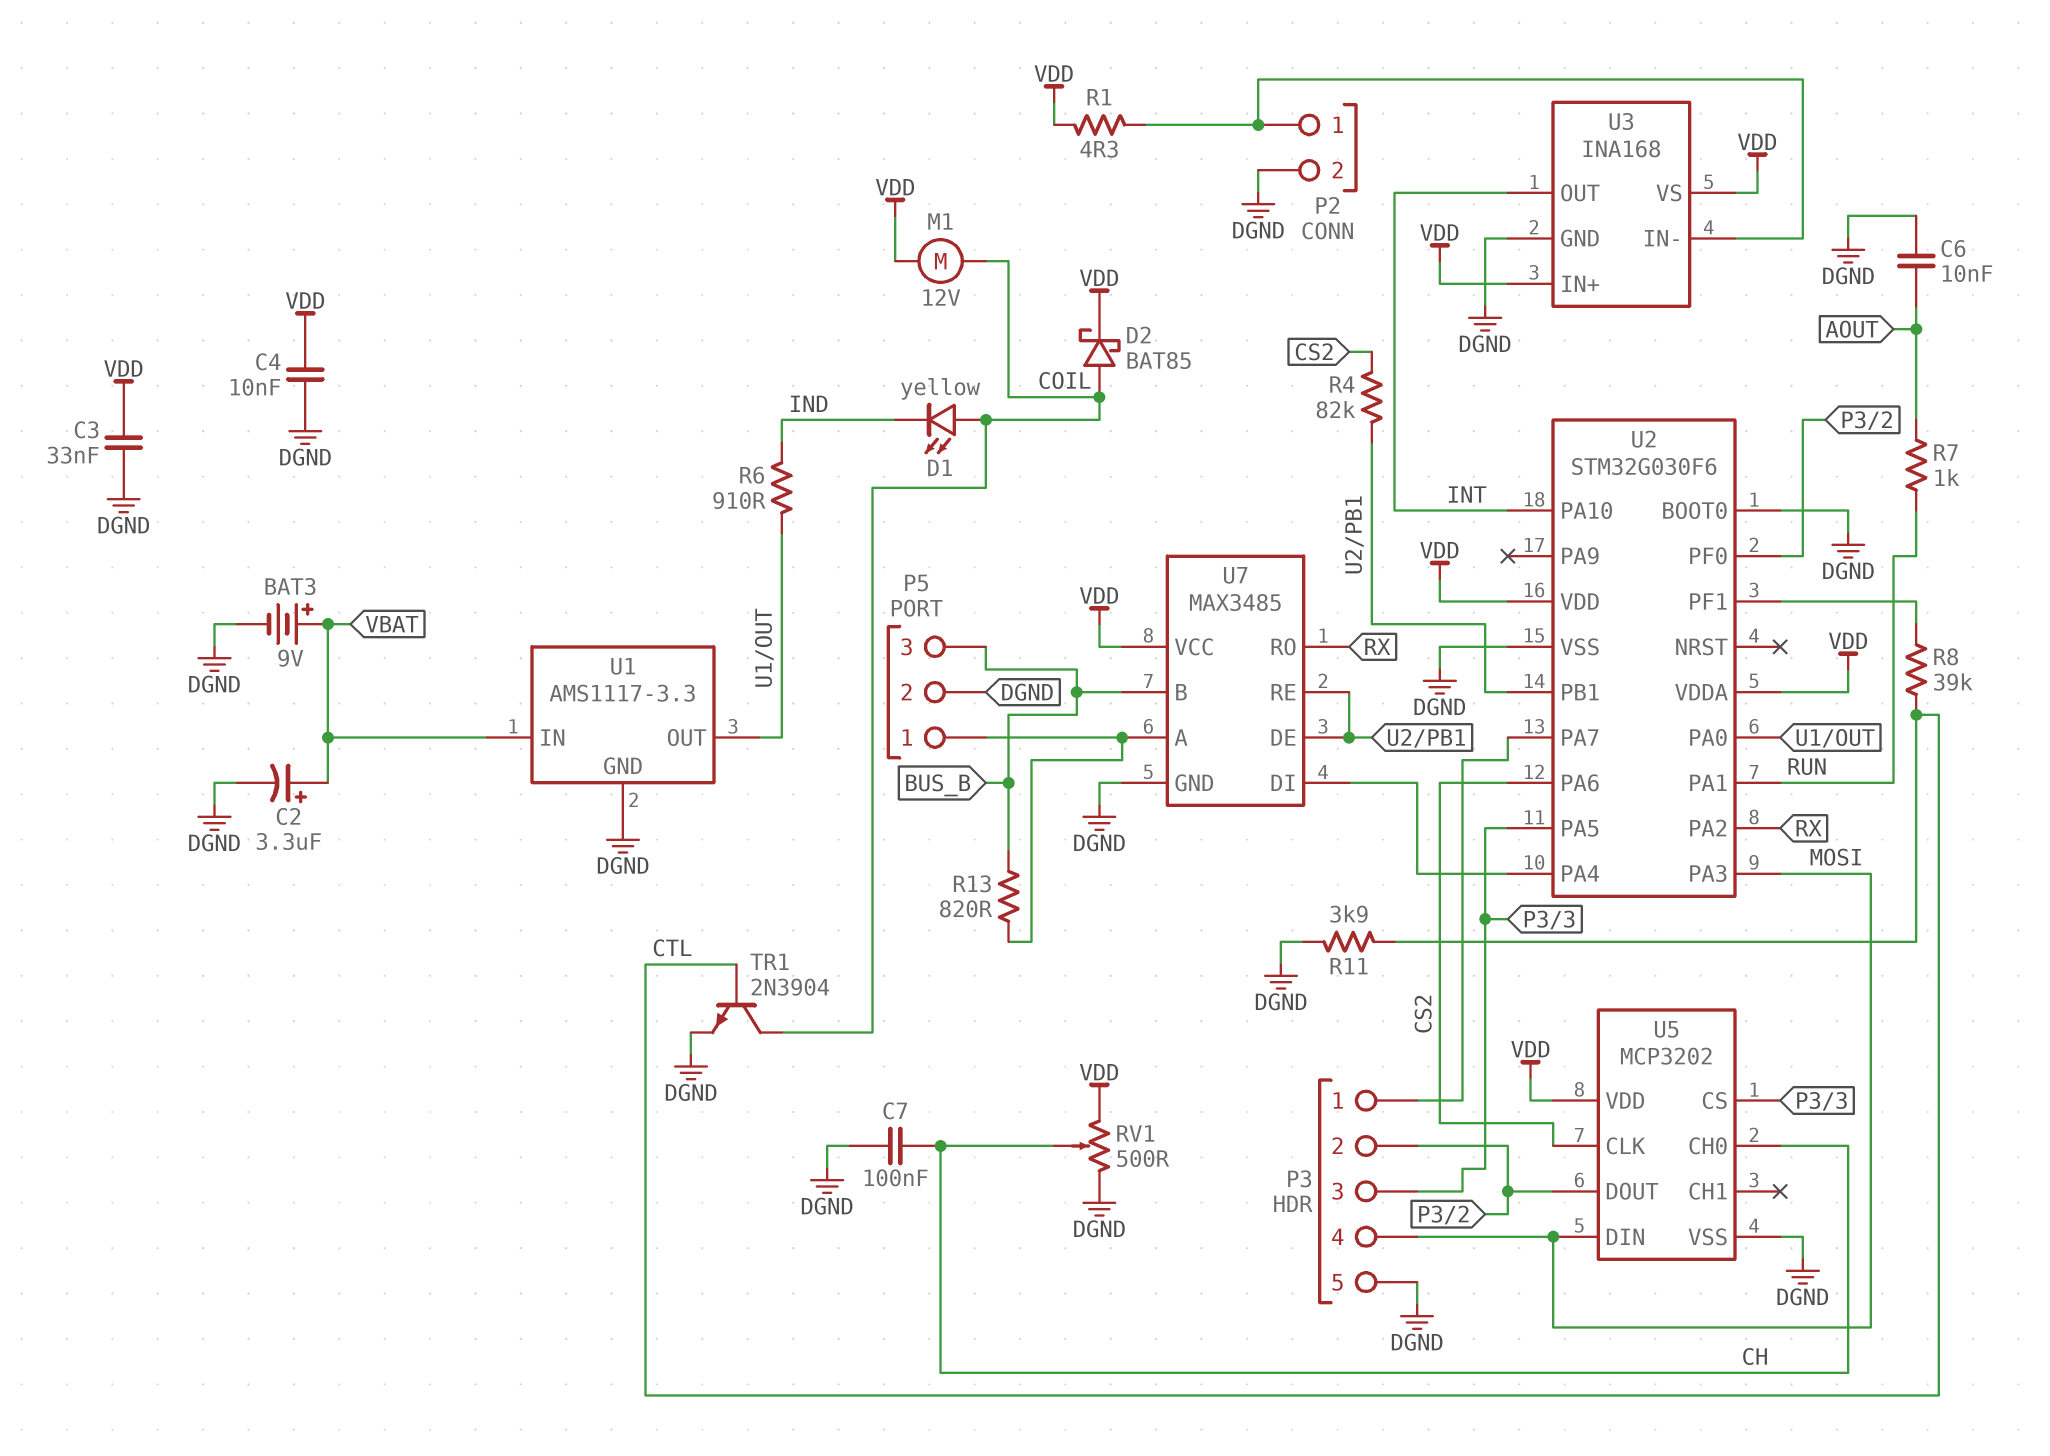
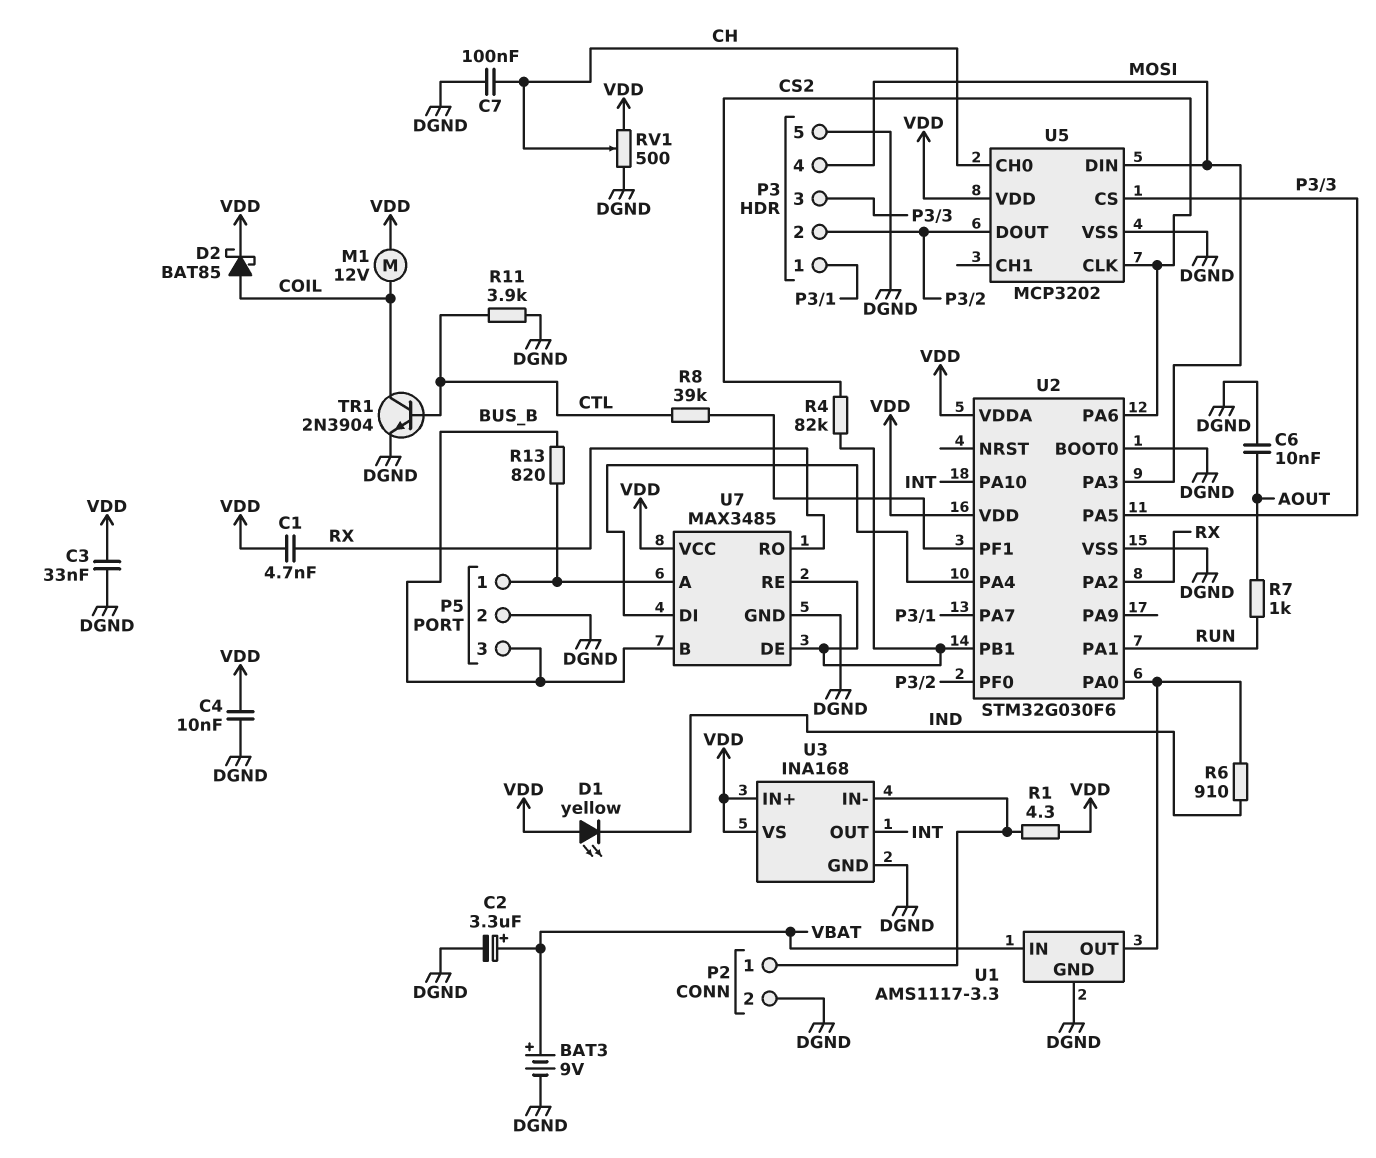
C1: none -> 4.7nF (RX, VDD)
D1: LED yellow (A COIL, K IND) -> LED yellow (A VDD, K IND)

